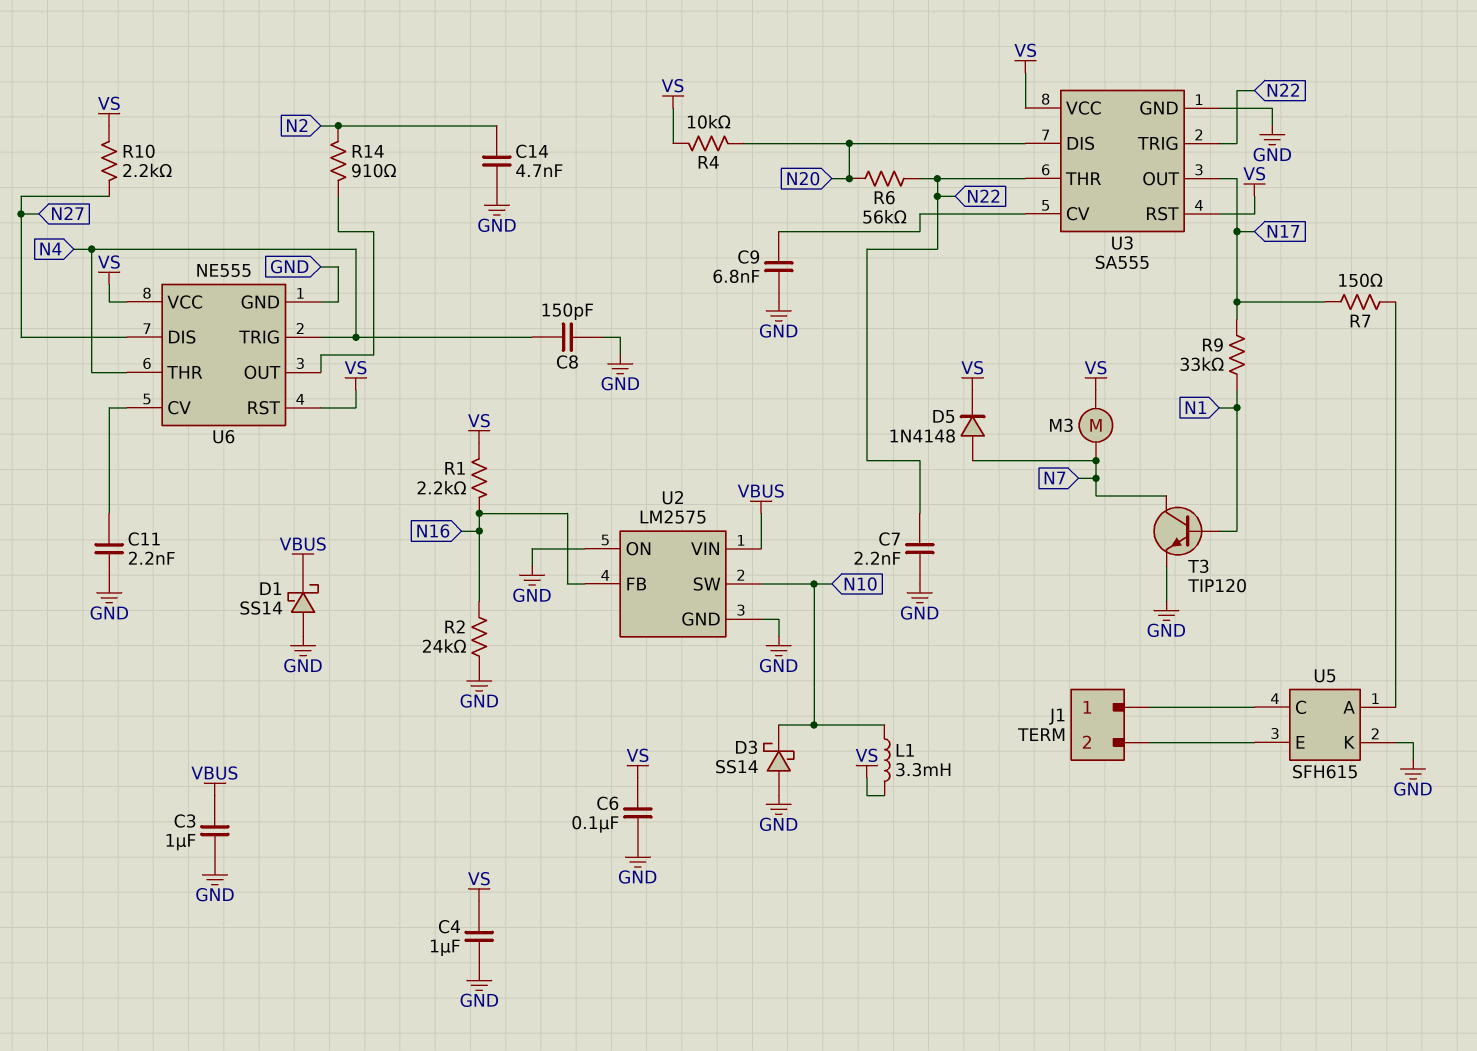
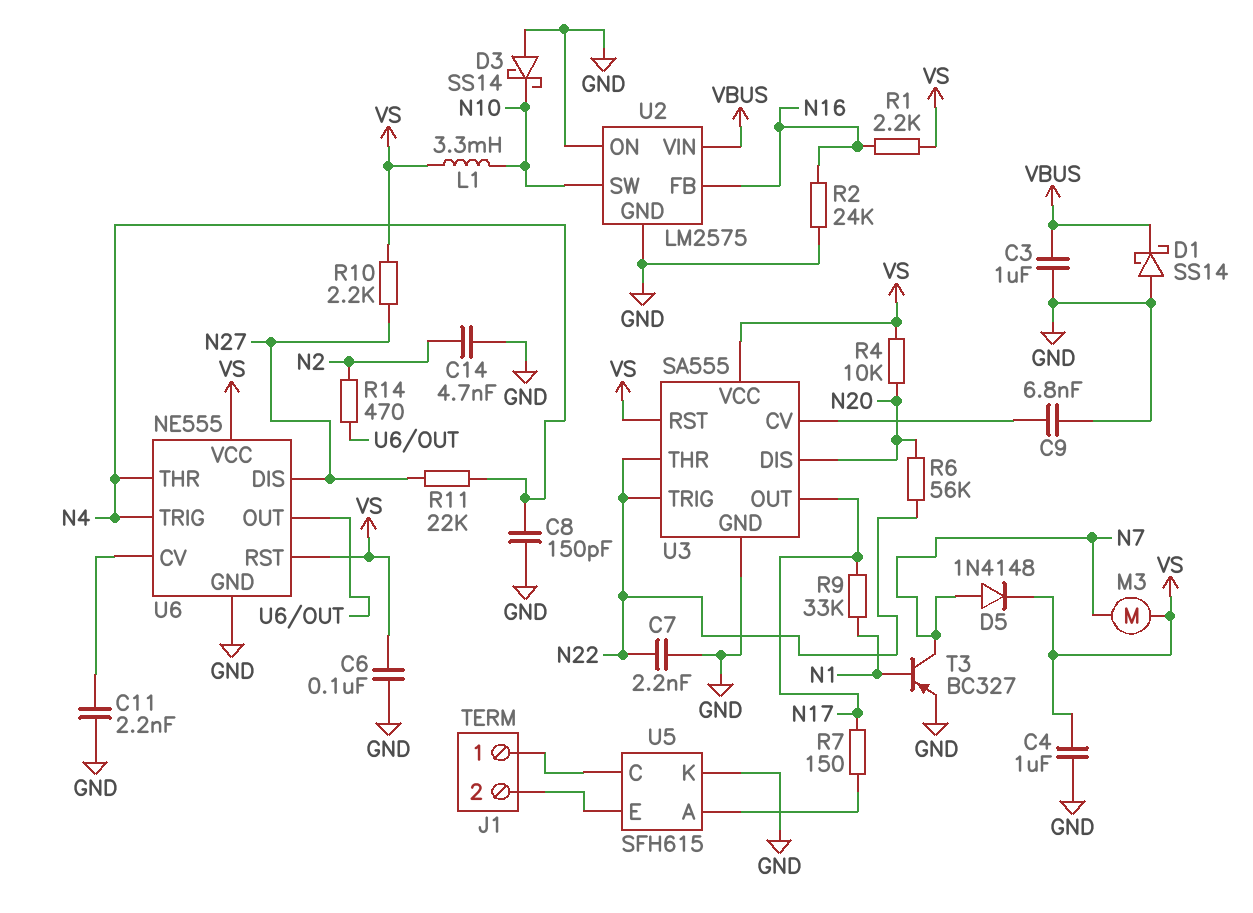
R11: none -> 22k (N4, N27)
R14: 910 (N2, U6/OUT) -> 470 (N2, U6/OUT)
T3: NPN TIP120 (B N1, C N7, E GND) -> PNP BC327 (B N1, C N7, E GND)

